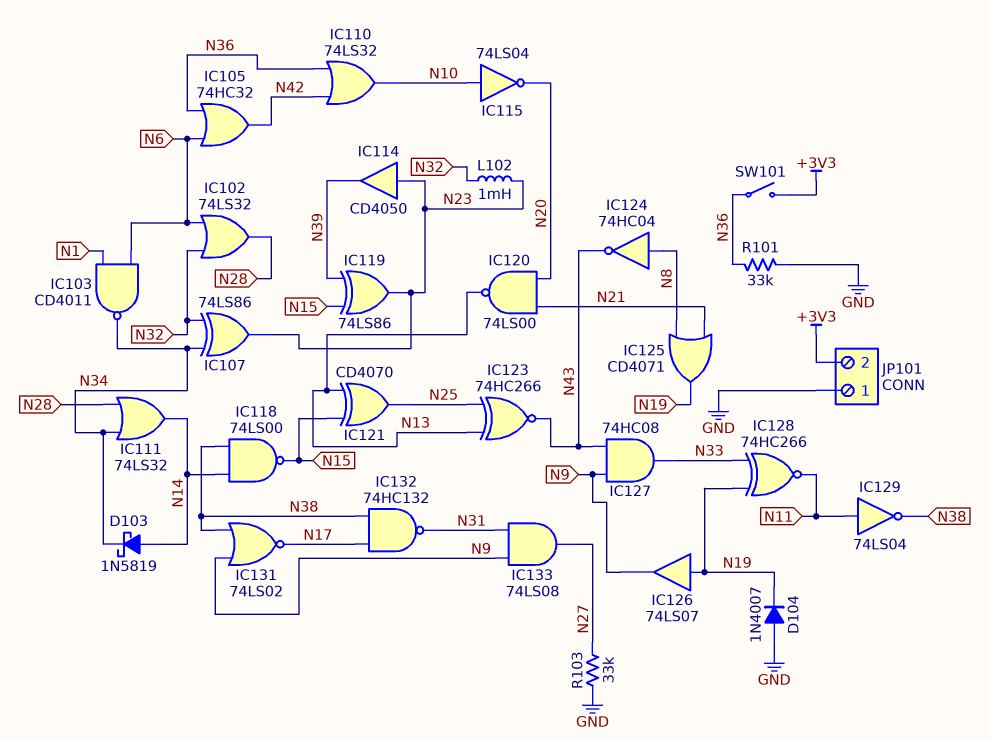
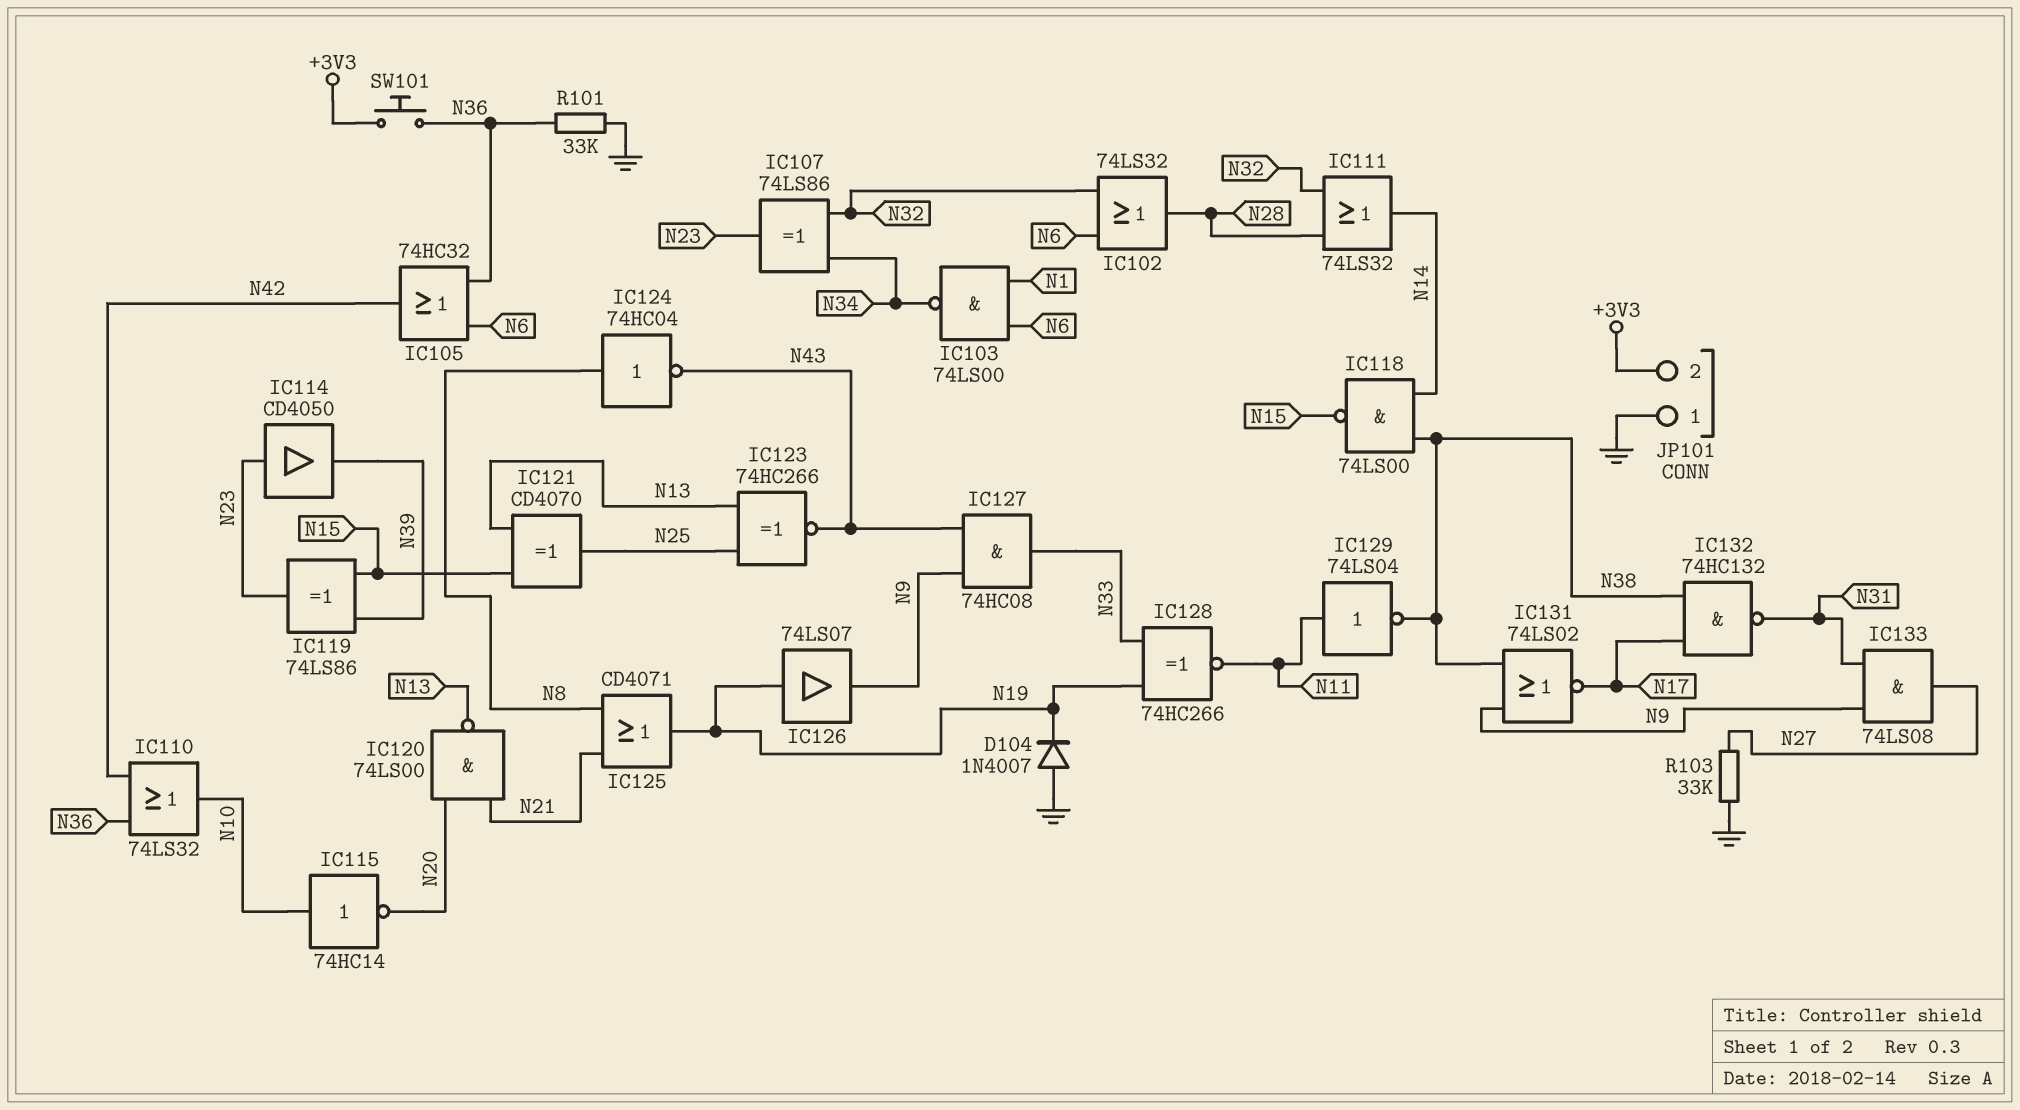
D103: schottky 1N5819 (A N14, K N34) -> none
IC103: NAND CD4011 (in N1, in N6, out N34) -> NAND 74LS00 (in N1, in N6, out N34)
IC111: OR 74LS32 (in N28, in N34, out N14) -> OR 74LS32 (in N28, in N32, out N14)
IC115: NOT 74LS04 (in N10, out N20) -> NOT 74HC14 (in N10, out N20)
L102: 1mH (N23, N32) -> none
SW101: switch (+3V3, N36) -> button (+3V3, N36)

